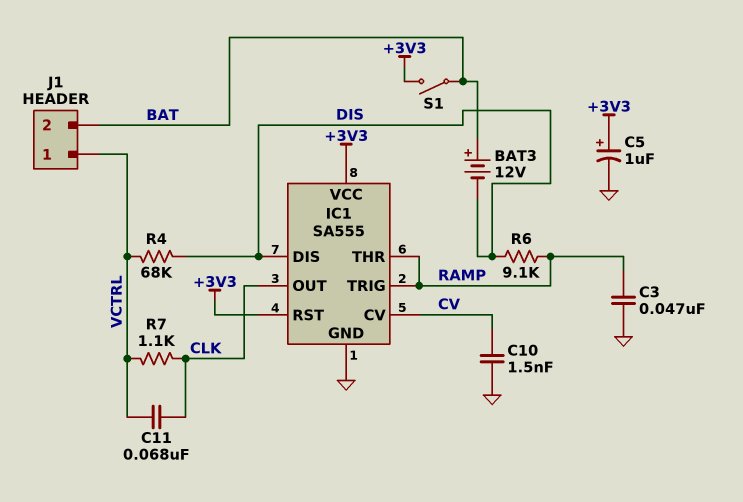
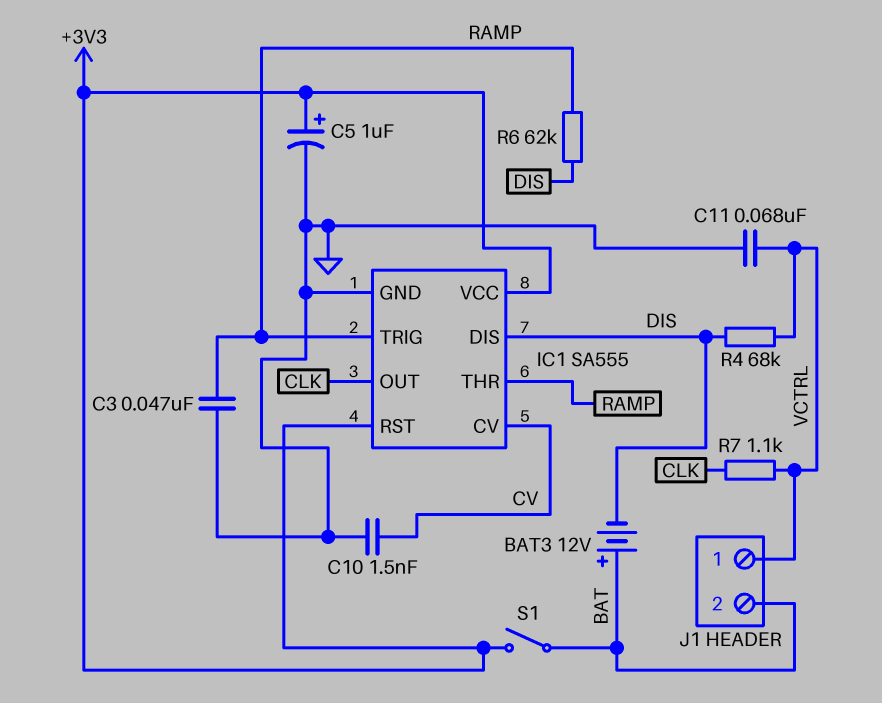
C11: 68nF (CLK, VCTRL) -> 68nF (GND, VCTRL)
R6: 9.1k (DIS, RAMP) -> 62k (DIS, RAMP)

